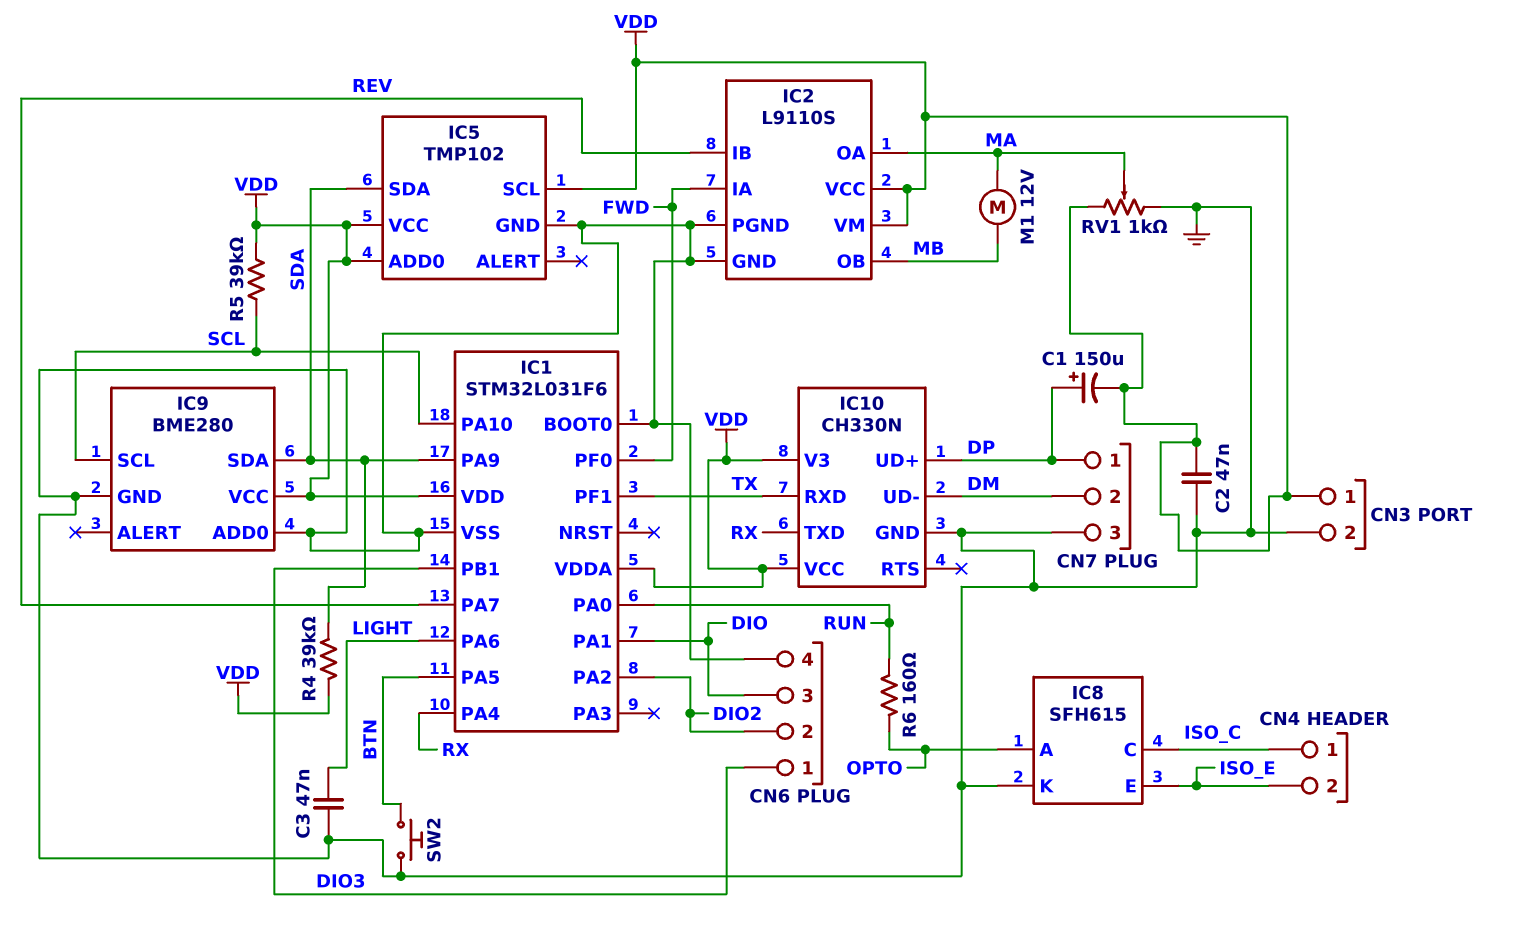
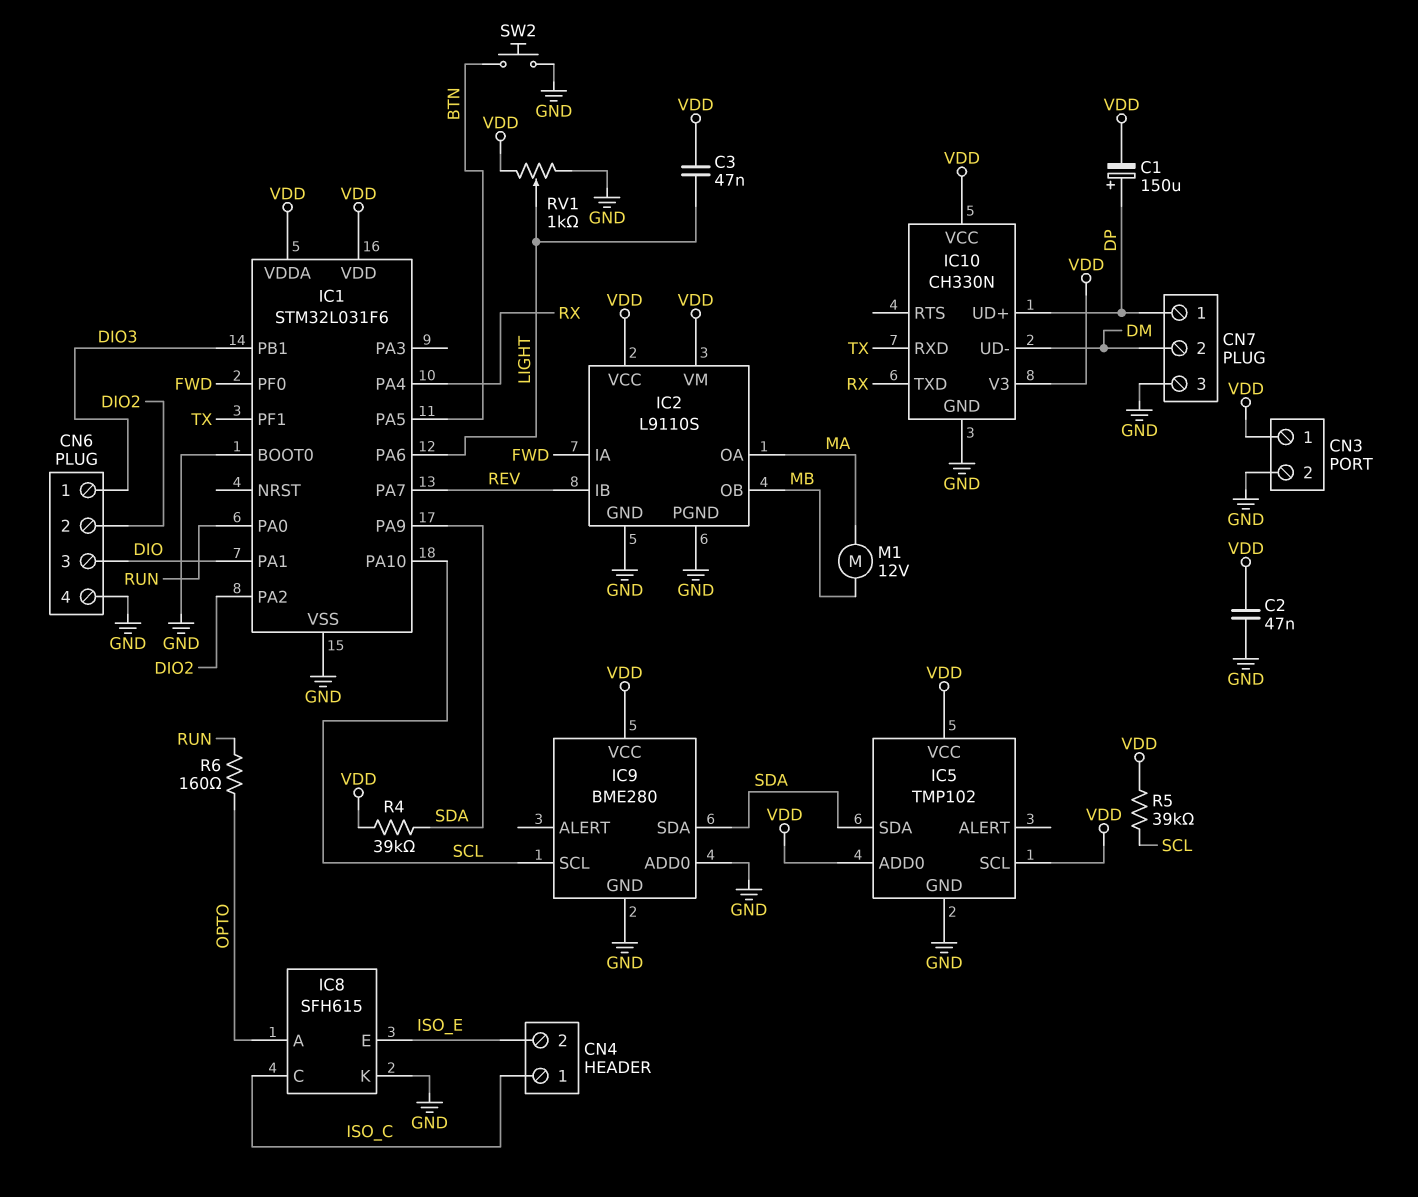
C3: 47nF (GND, LIGHT) -> 47nF (LIGHT, VDD)
RV1: 1k (GND, VDD, wiper MA) -> 1k (GND, VDD, wiper LIGHT)

